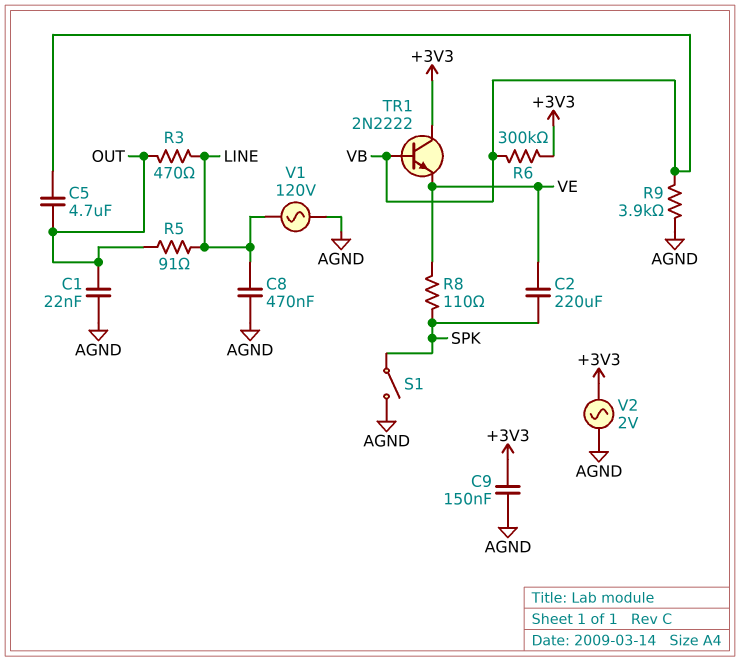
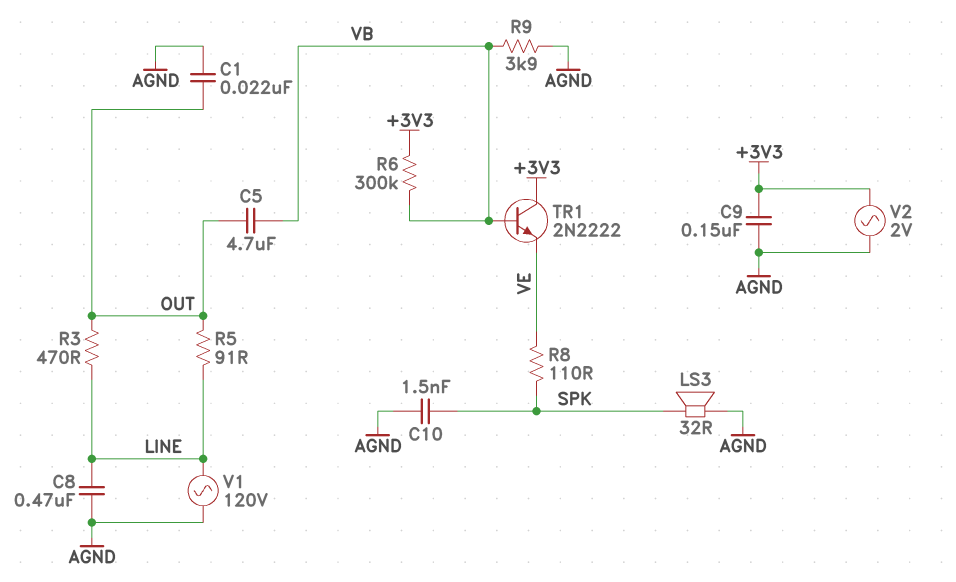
C2: 220uF (SPK, VE) -> none
C10: none -> 1.5nF (AGND, SPK)
LS3: none -> speaker 32R (AGND, SPK)
S1: switch (AGND, SPK) -> none

